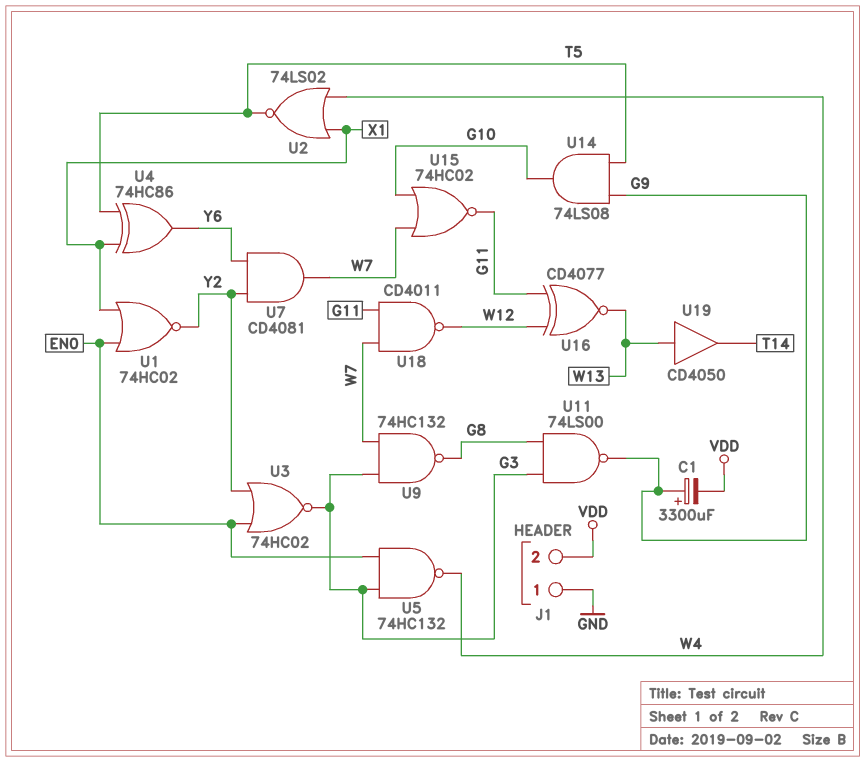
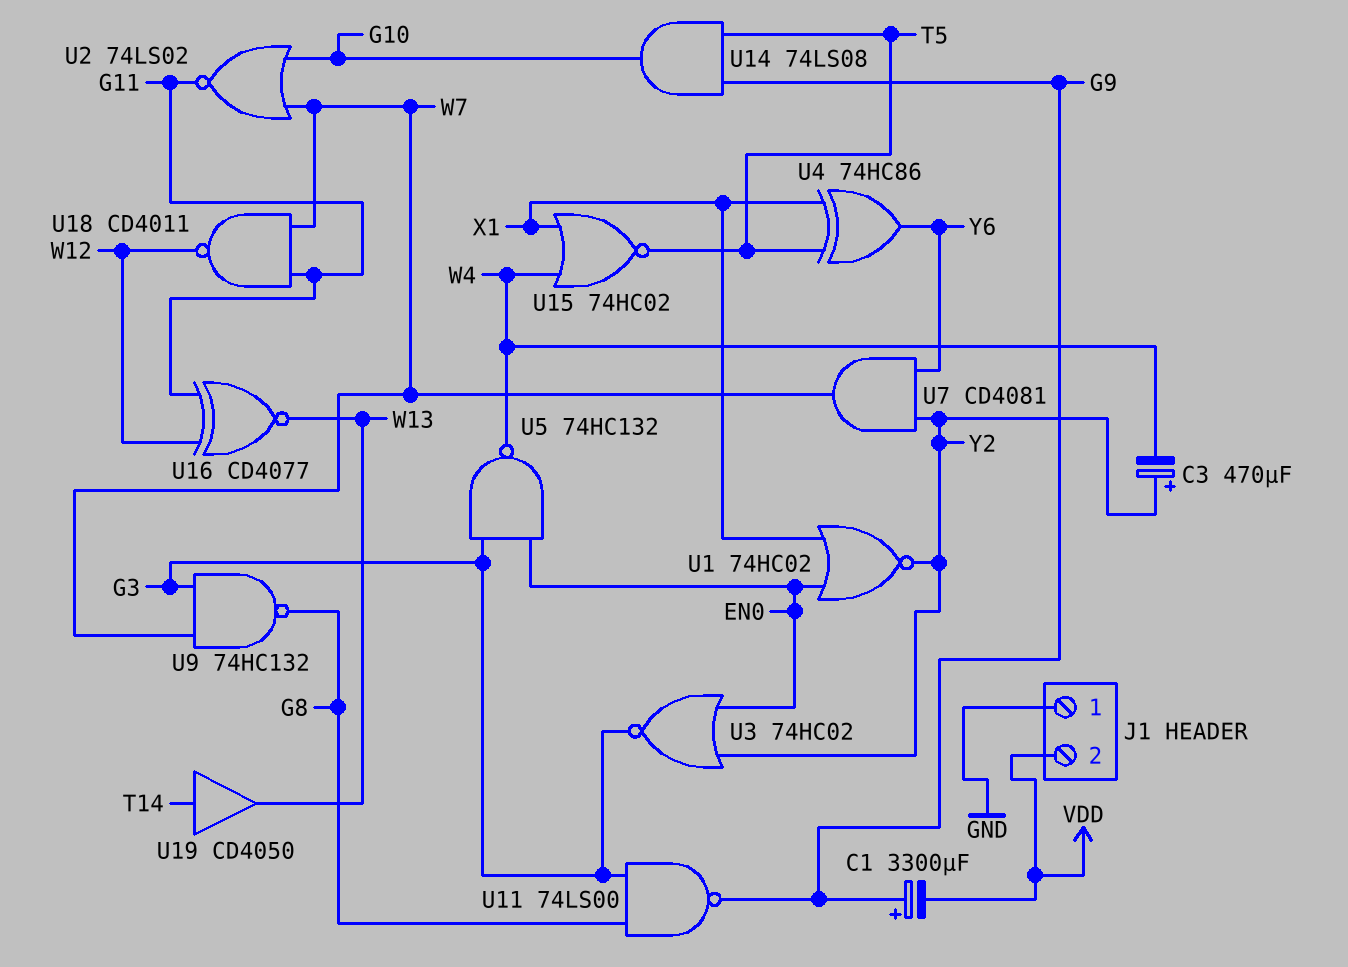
C3: none -> 470uF (plus Y2, minus W4)
U2: NOR 74LS02 (in W4, in X1, out T5) -> NOR 74LS02 (in G10, in W7, out G11)
U15: NOR 74HC02 (in G10, in W7, out G11) -> NOR 74HC02 (in W4, in X1, out T5)
U19: buffer CD4050 (in W13, out T14) -> buffer CD4050 (in T14, out W13)

